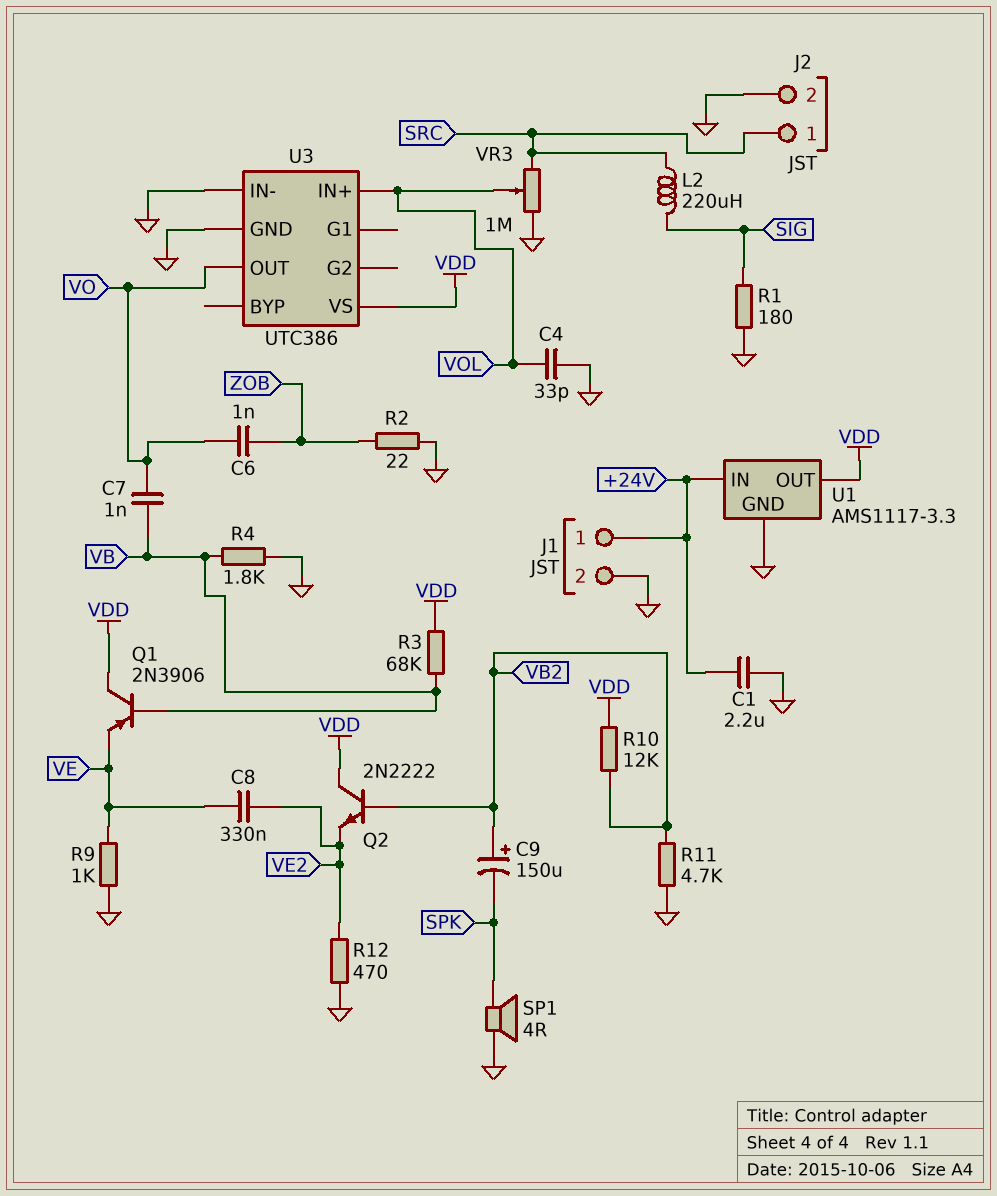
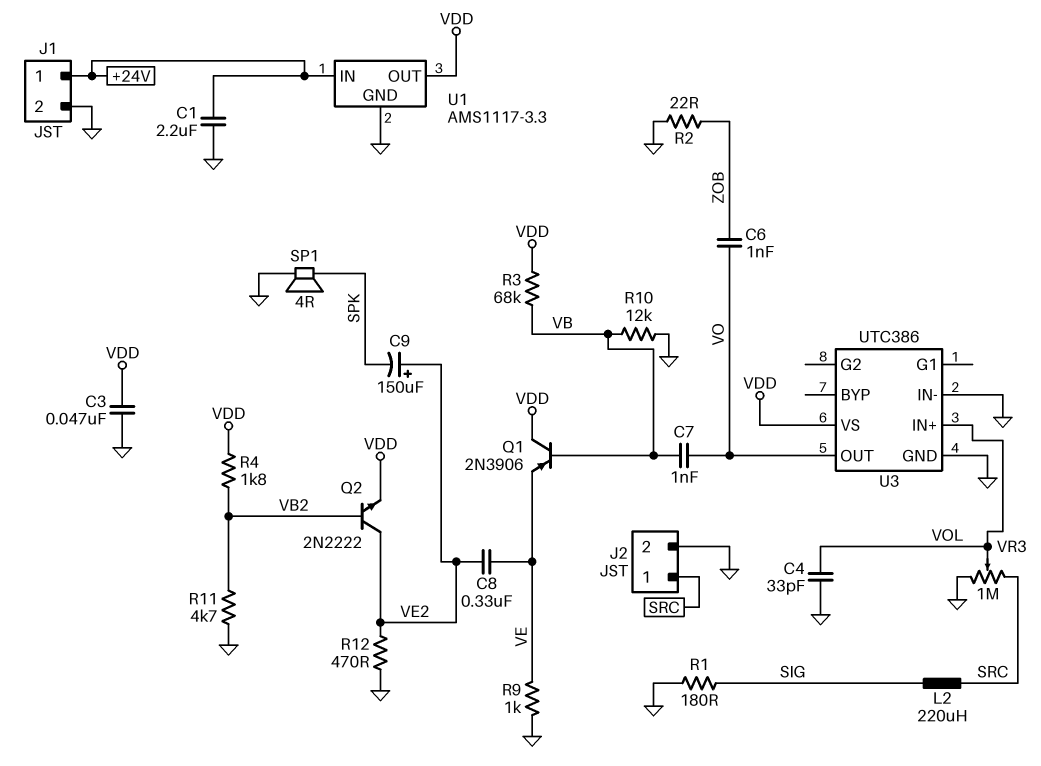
C3: none -> 47nF (GND, VDD)
C9: 150uF (plus VB2, minus SPK) -> 150uF (plus VE2, minus SPK)
Q2: NPN 2N2222 (B VB2, C VDD, E VE2) -> NPN 2N2222 (B VB2, C VE2, E VDD)
R4: 1.8k (GND, VB) -> 1.8k (VB2, VDD)
R10: 12k (VB2, VDD) -> 12k (GND, VB)

